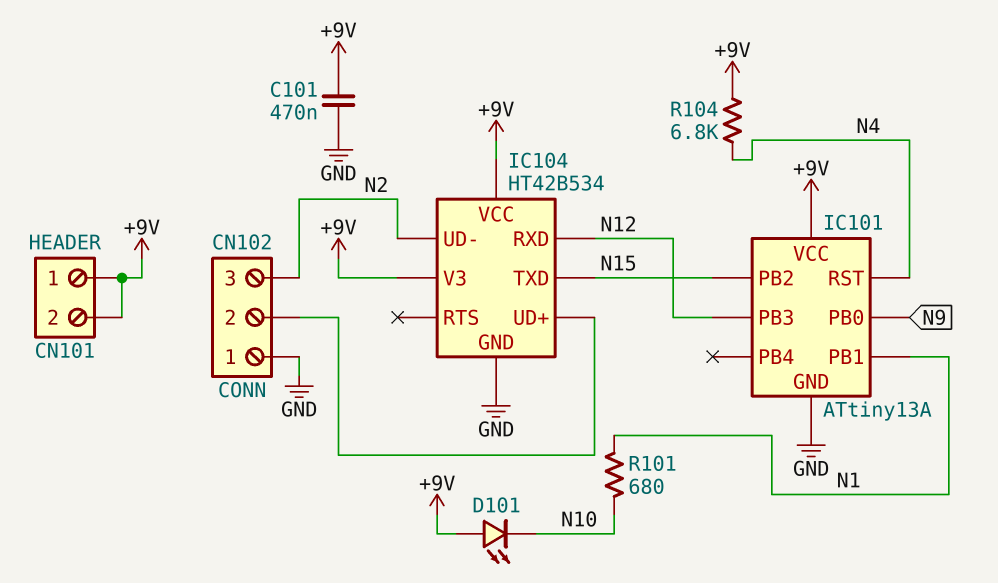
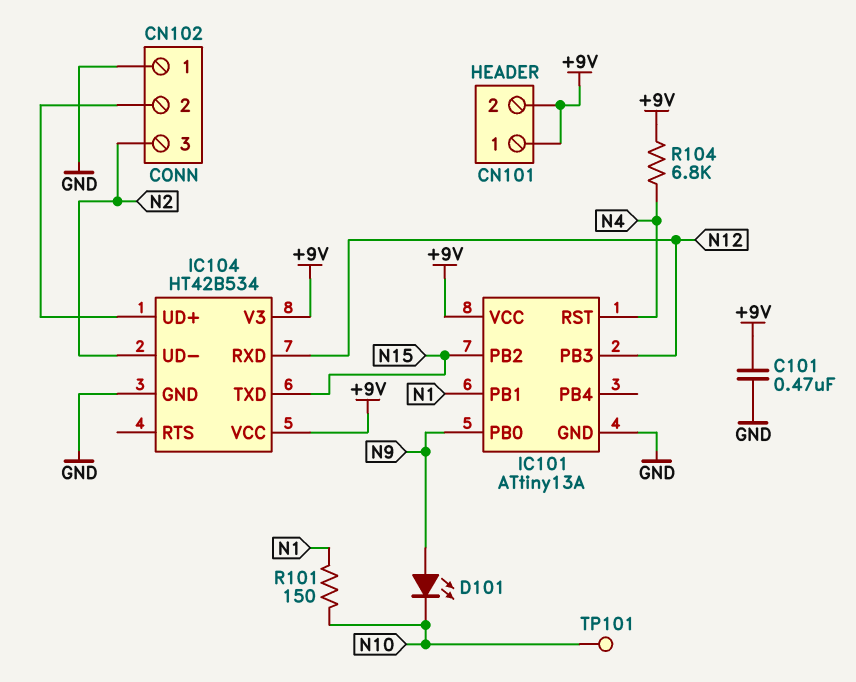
D101: LED (A +9V, K N10) -> LED (A N9, K N10)
R101: 680 (N1, N10) -> 150 (N1, N10)
TP101: none -> test point (N10)

